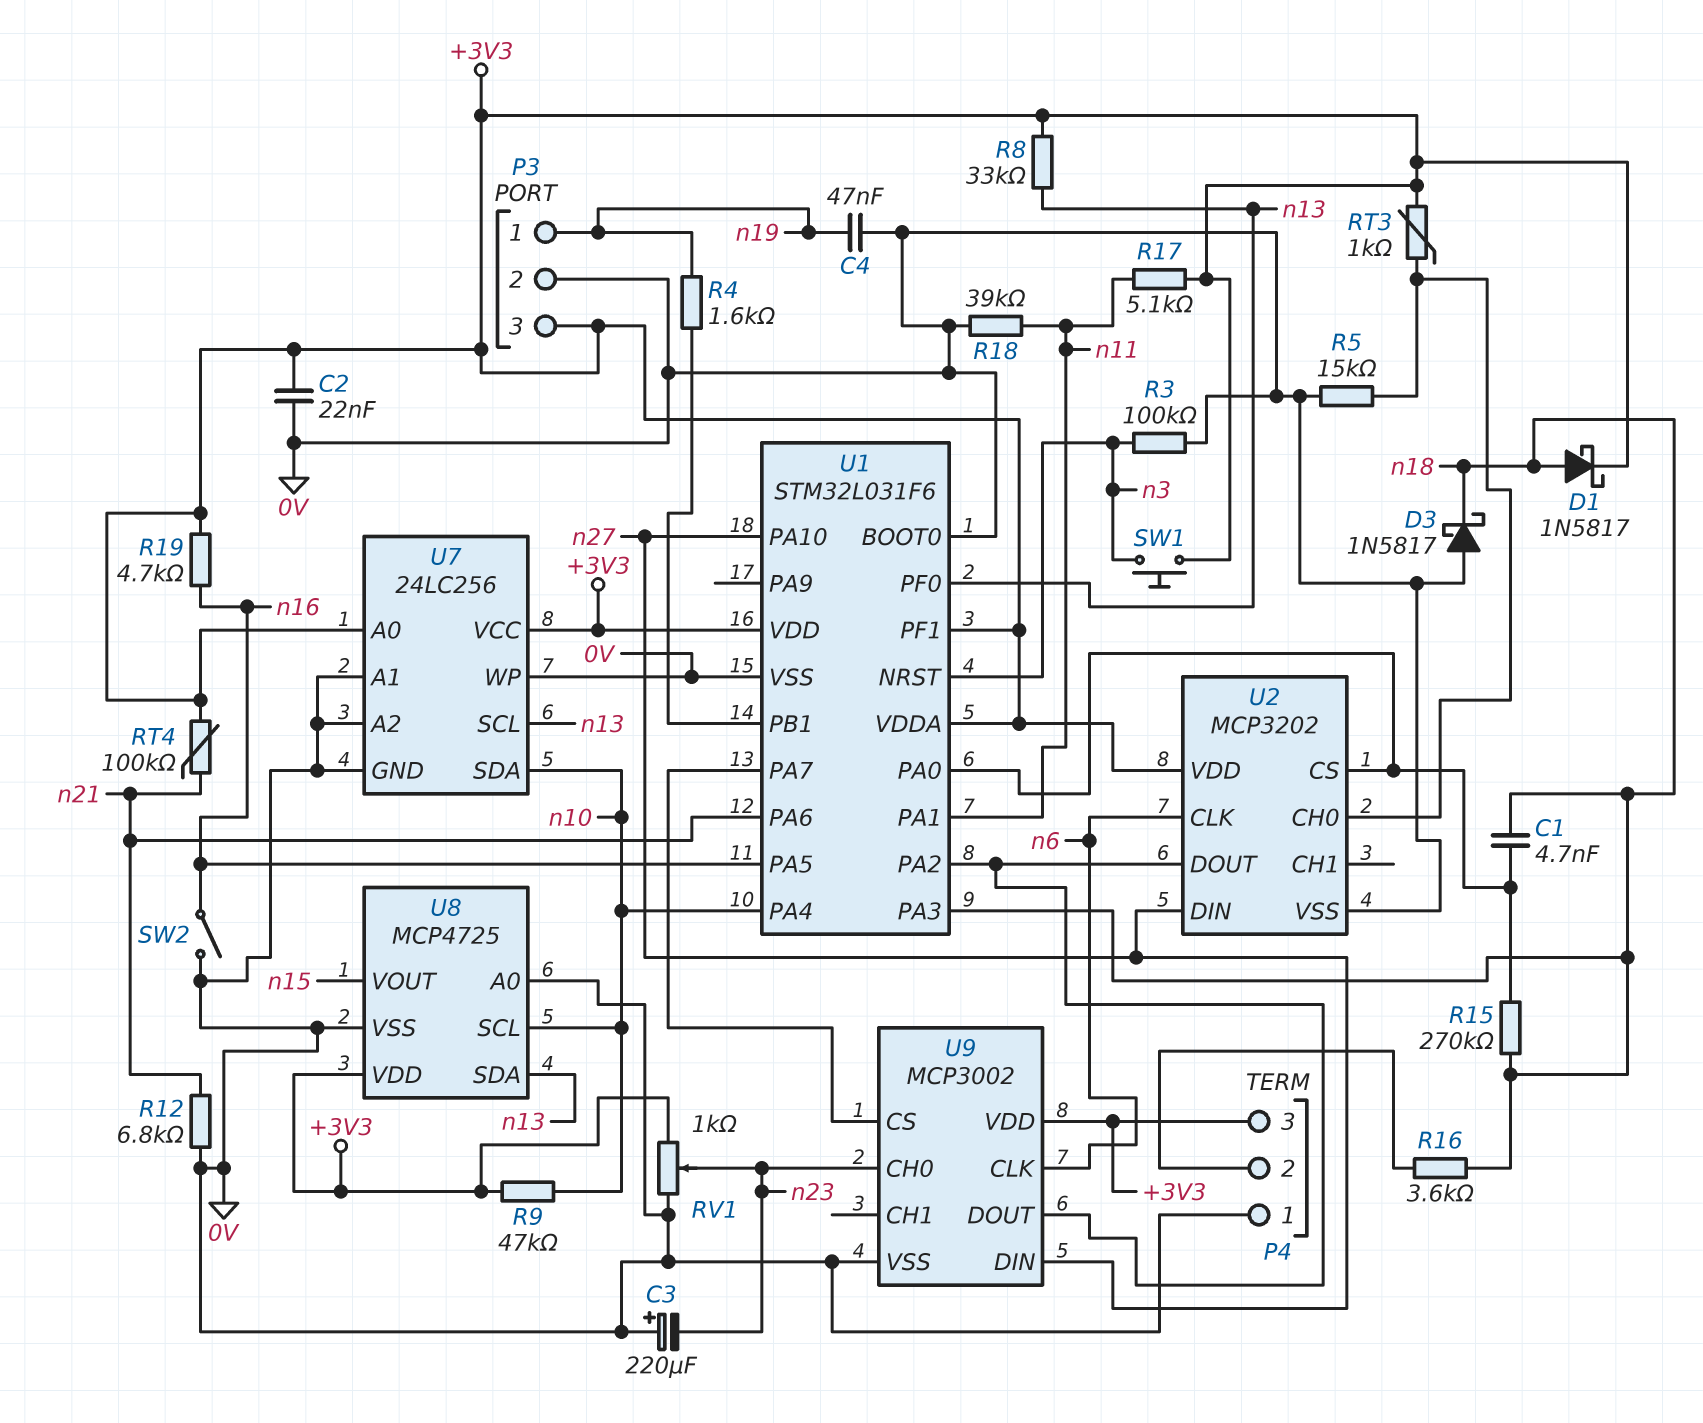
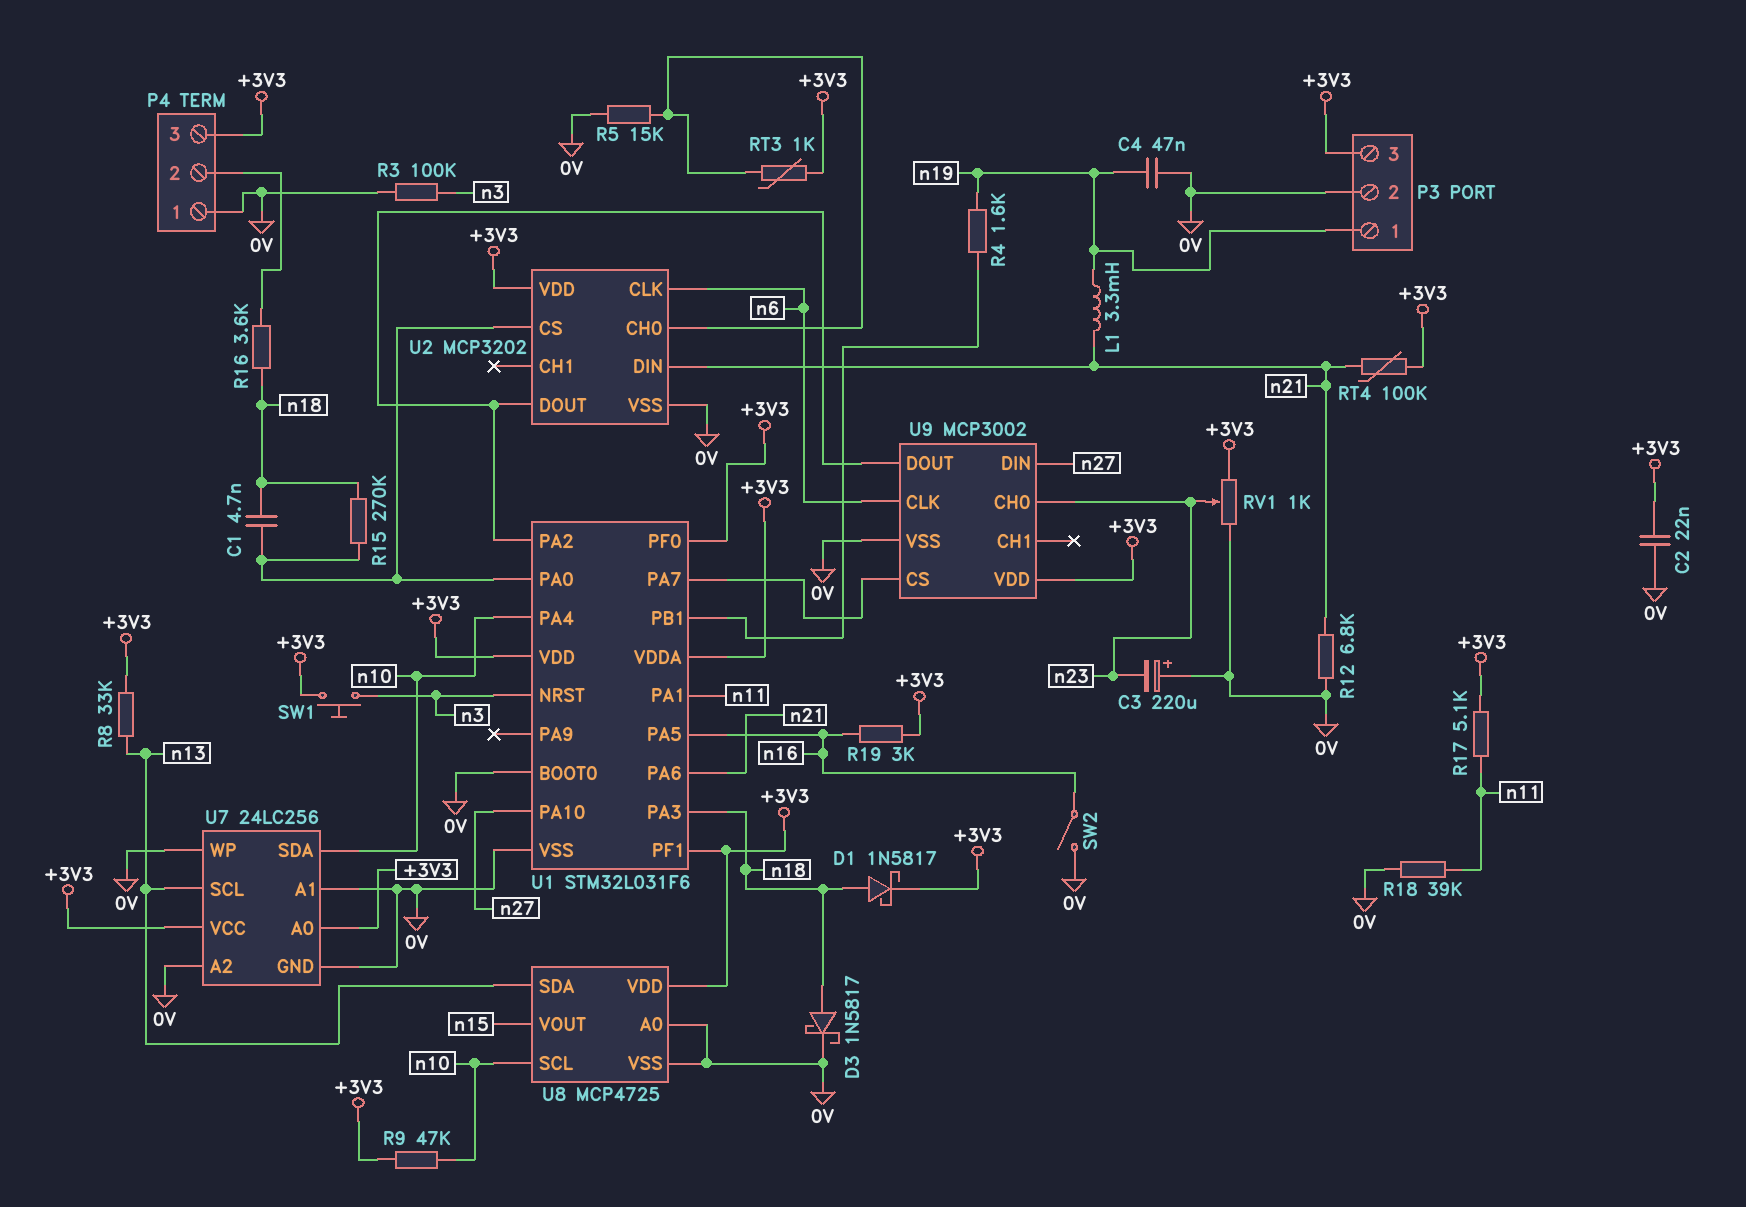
D3: schottky 1N5817 (A 0V, K n18) -> schottky 1N5817 (A n18, K 0V)
L1: none -> 3.3mH (n19, n21)
R19: 4.7k (+3V3, n16) -> 3k (+3V3, n16)
U1 pin PF0: n13 -> +3V3
U2 pin DIN: n27 -> n21

